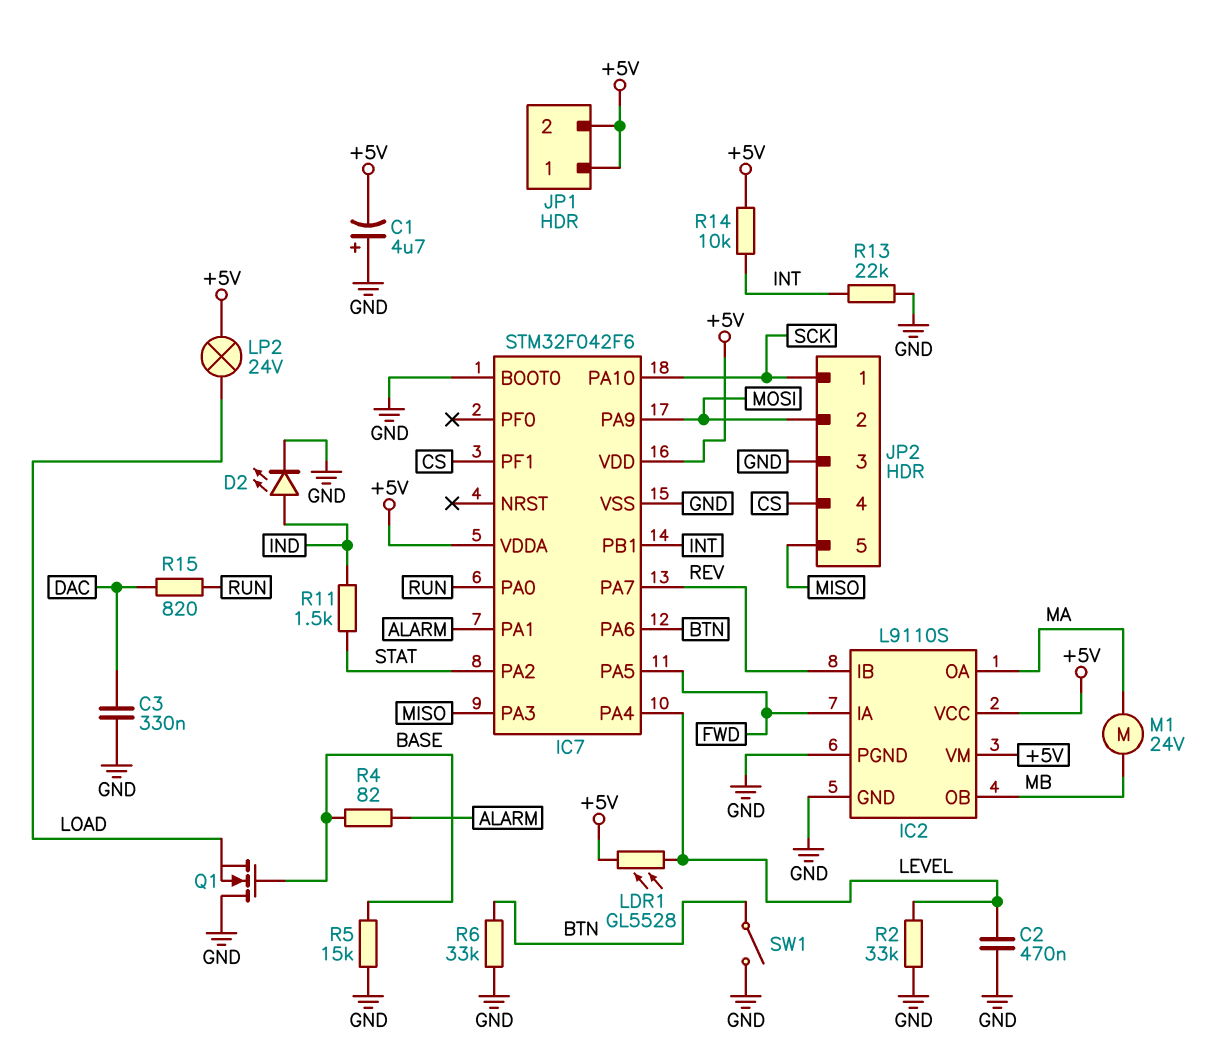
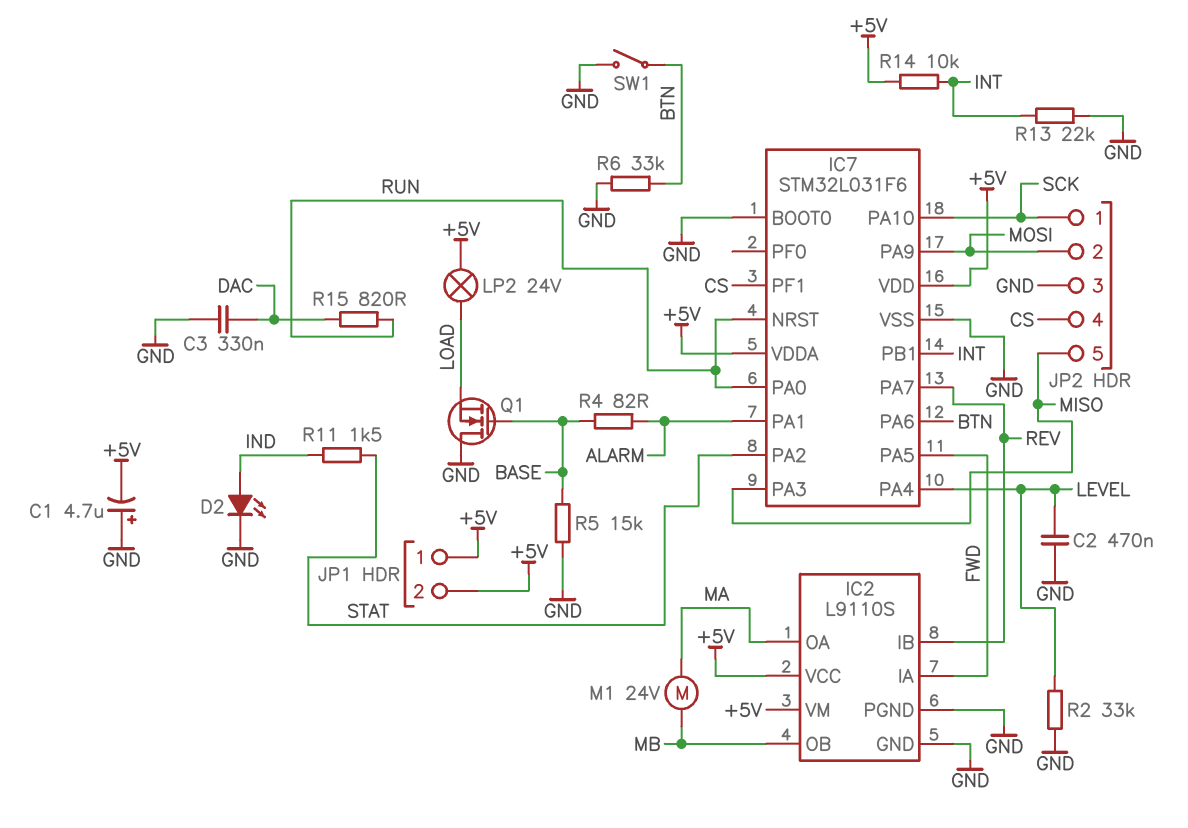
IC7: STM32F042F6 -> STM32L031F6
IC7 pin NRST: none -> RUN
LDR1: GL5528 (+5V, LEVEL) -> none

